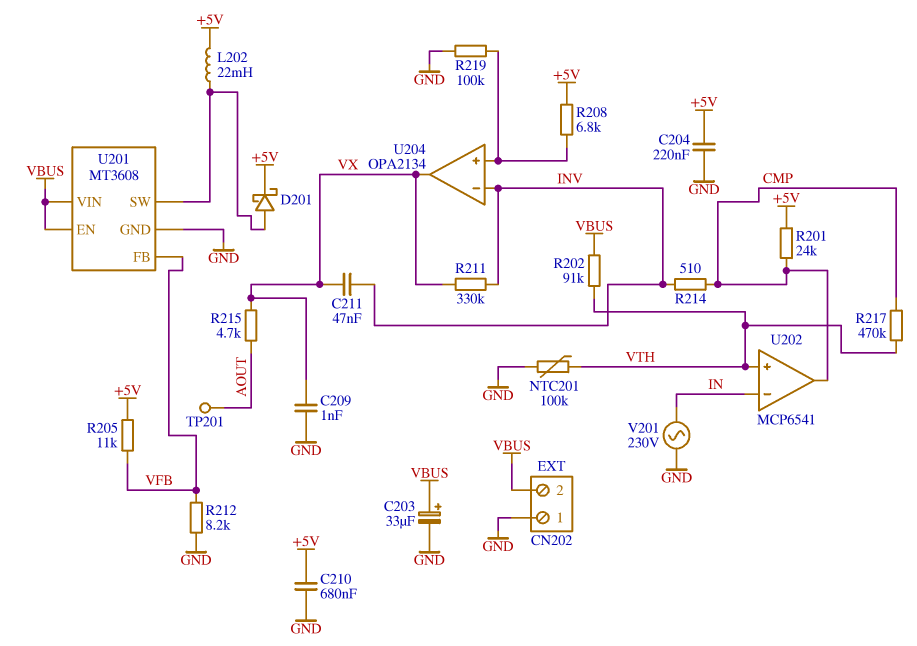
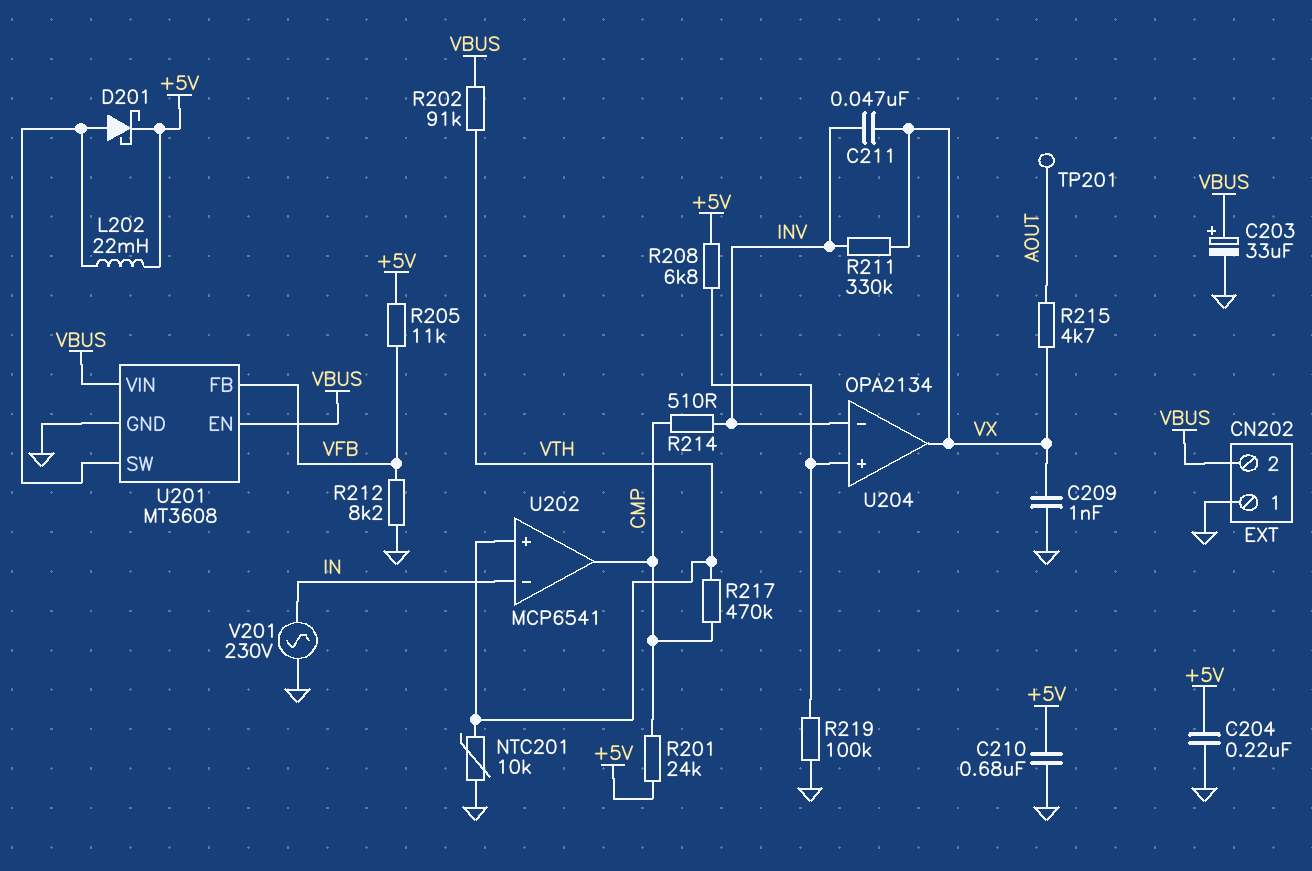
NTC201: 100k (GND, VTH) -> 10k (GND, VTH)

